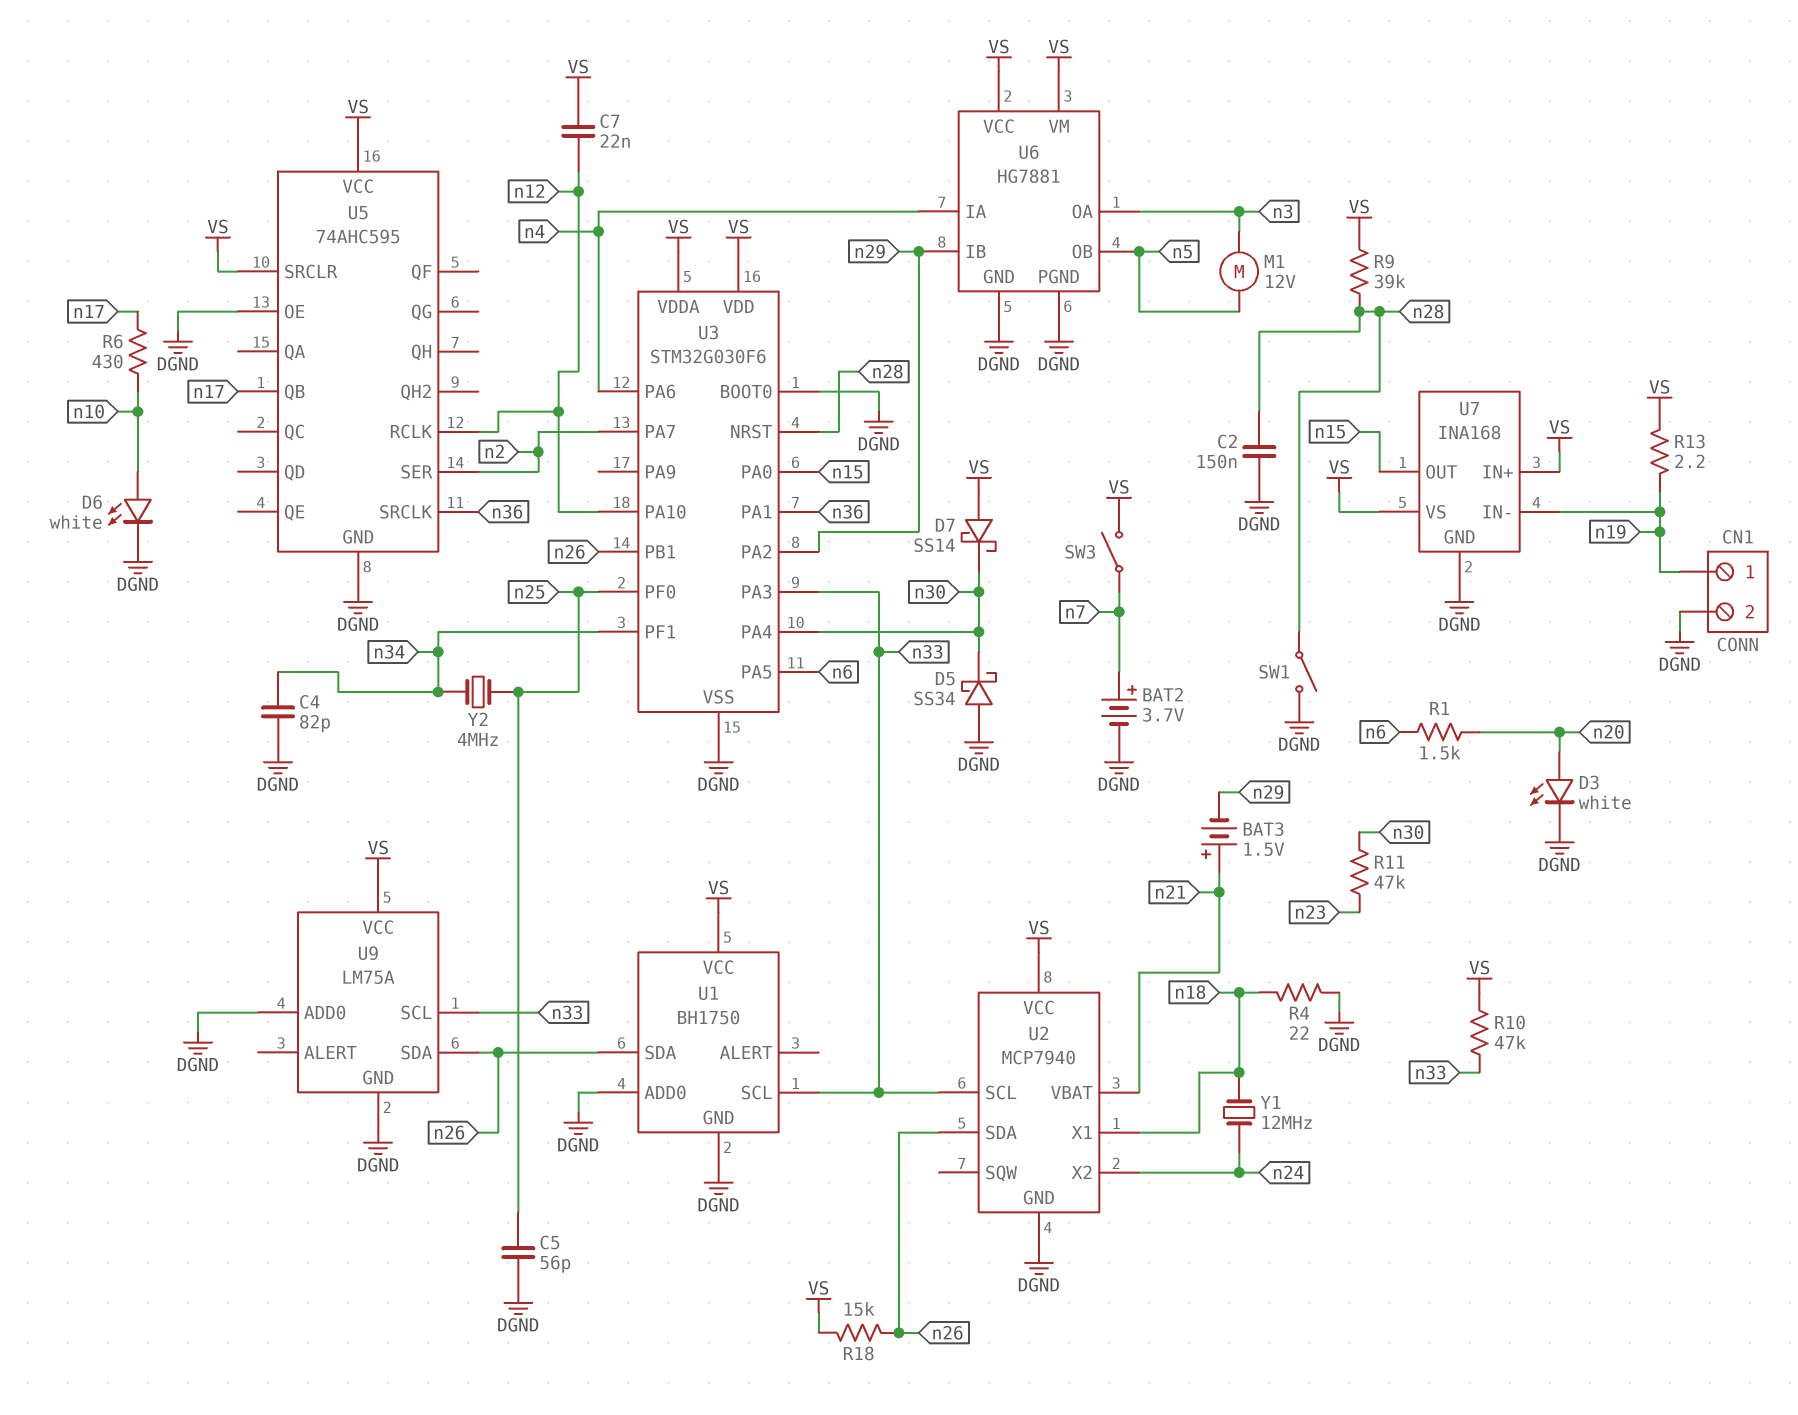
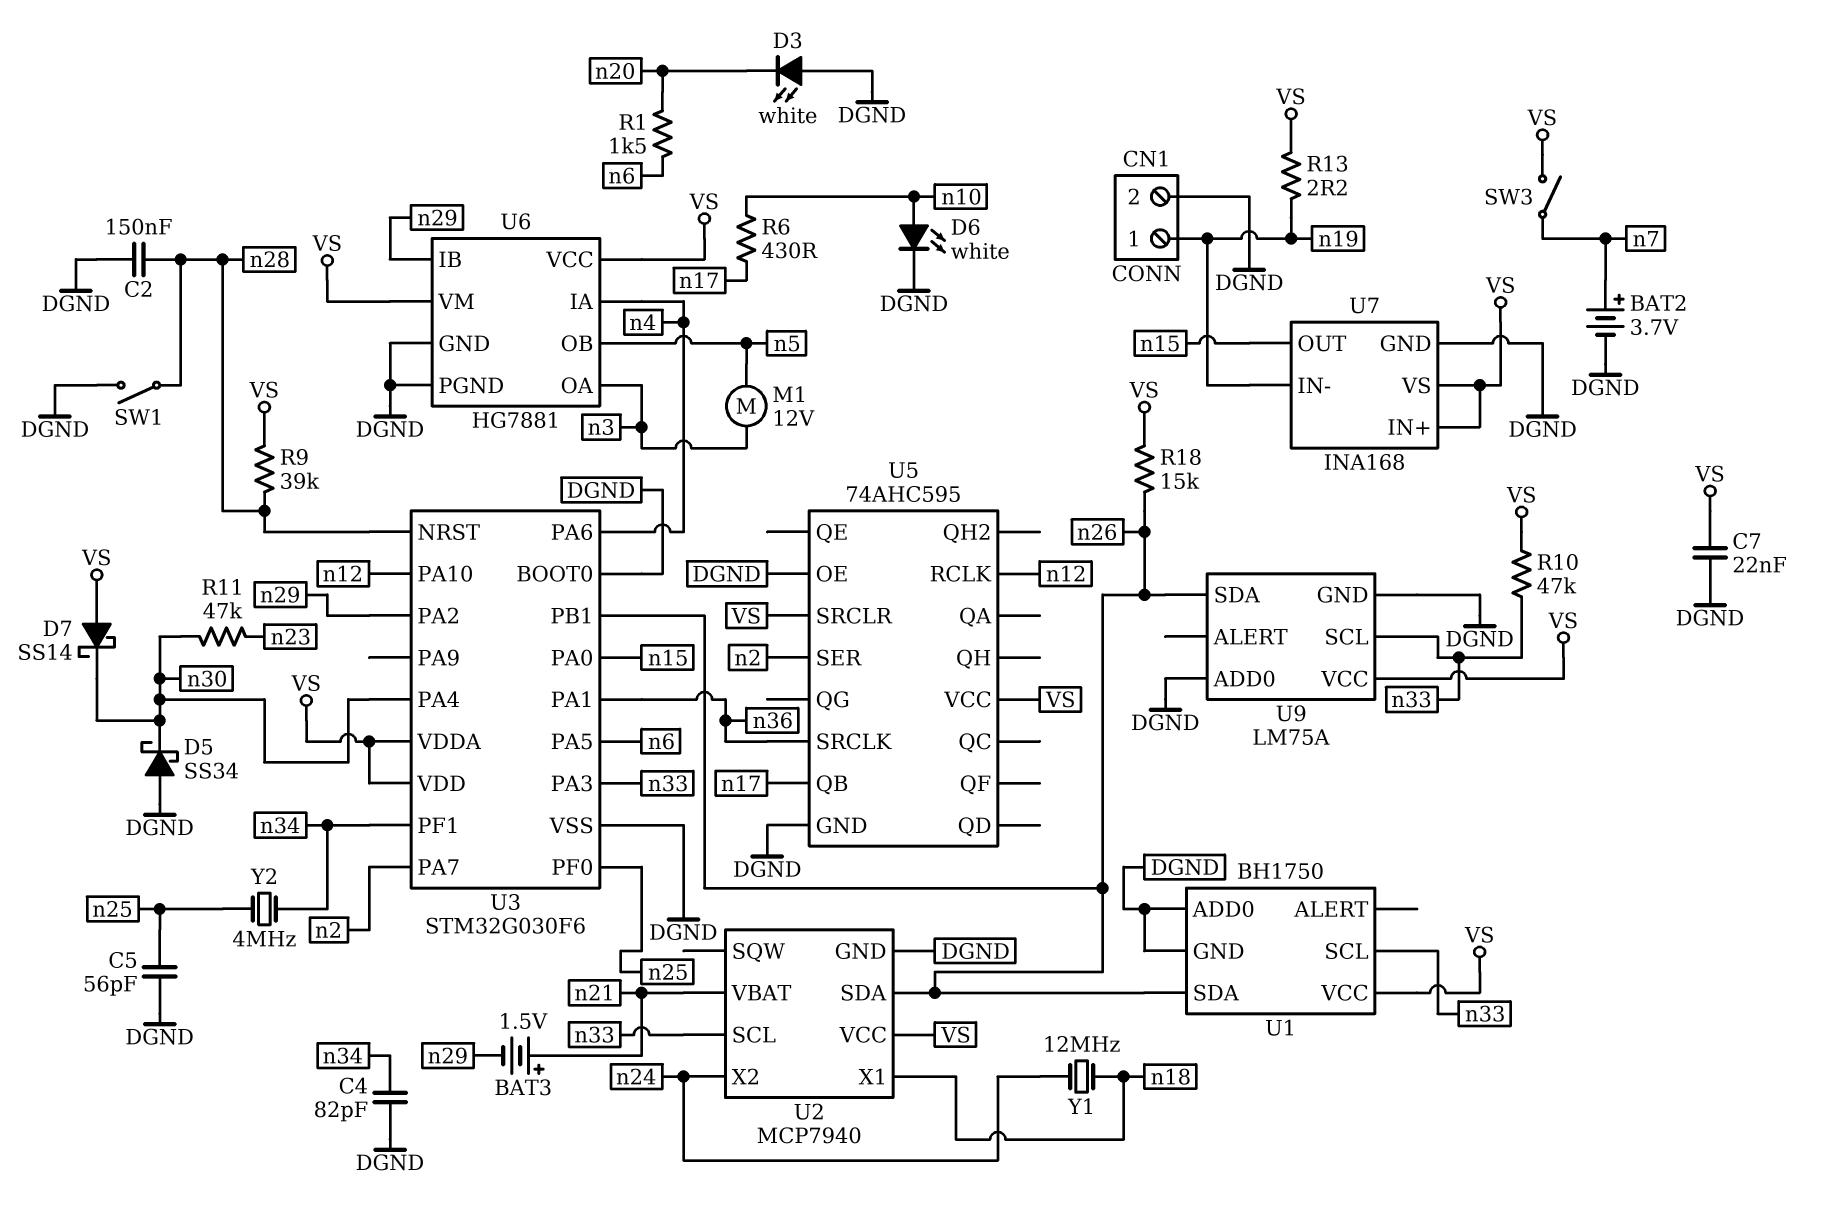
C7: 22nF (VS, n12) -> 22nF (DGND, VS)
D3: LED white (A n20, K DGND) -> LED white (A DGND, K n20)
R4: 22 (DGND, n18) -> none

